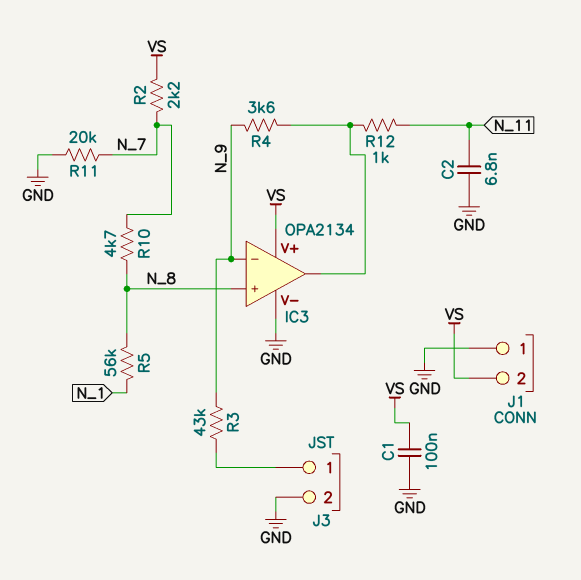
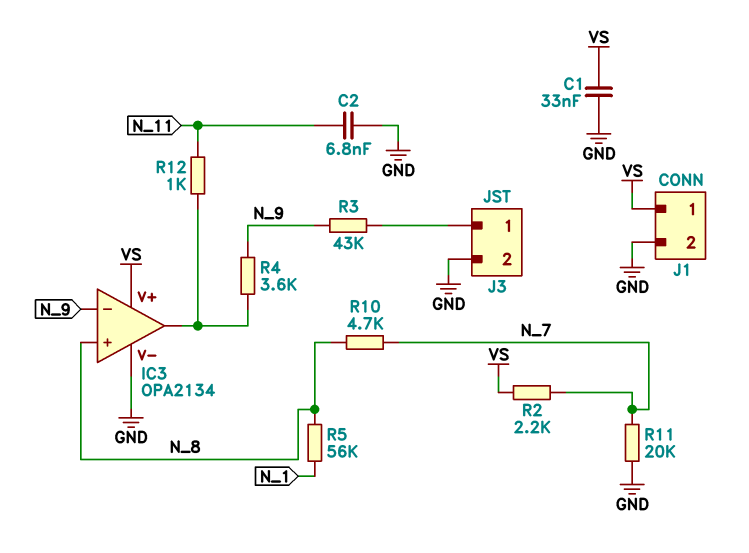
C1: 100nF (GND, VS) -> 33nF (GND, VS)
J1 pin 1: GND -> VS
J1 pin 2: VS -> GND

